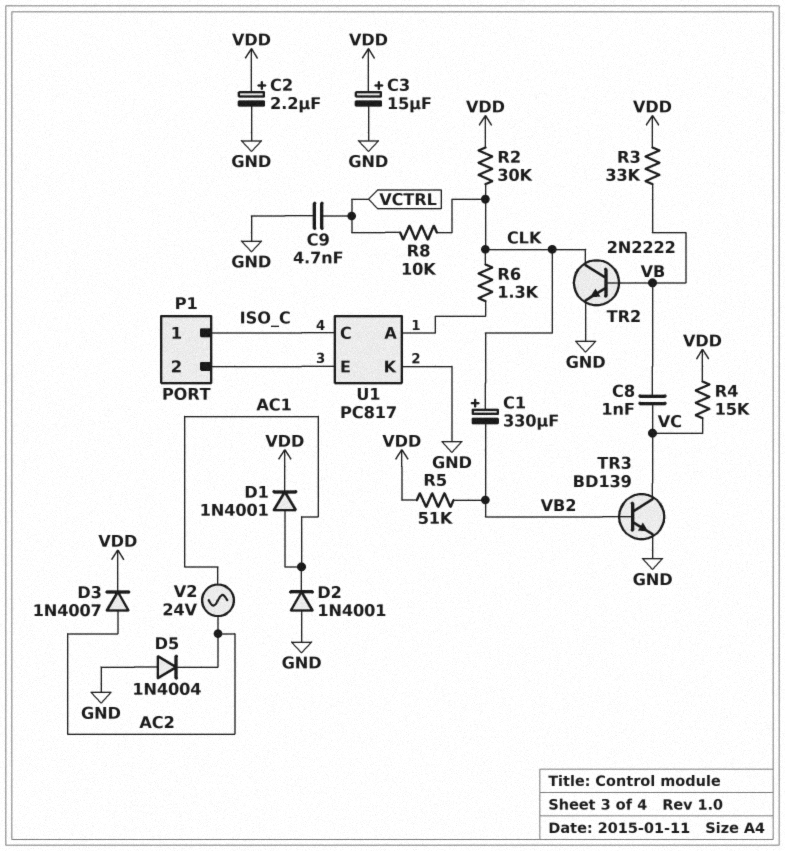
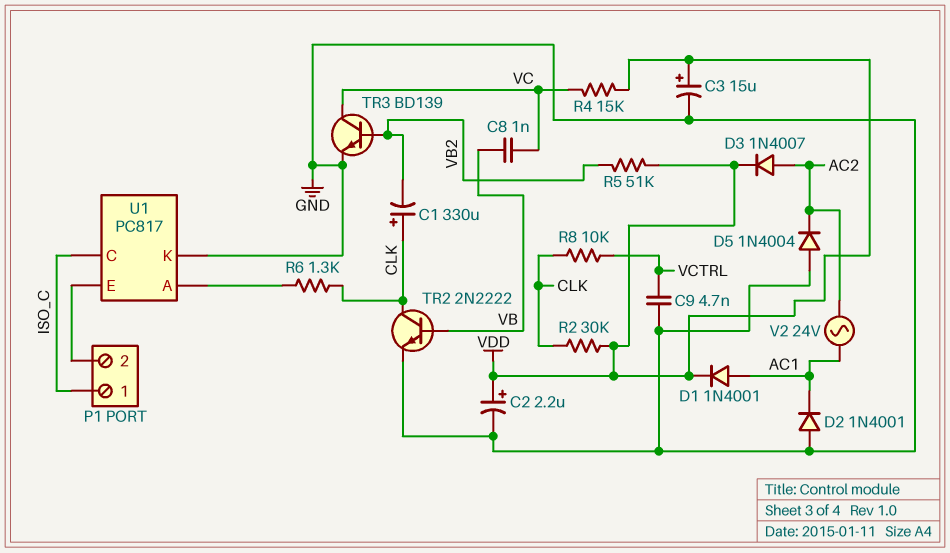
R3: 33k (VB, VDD) -> none

